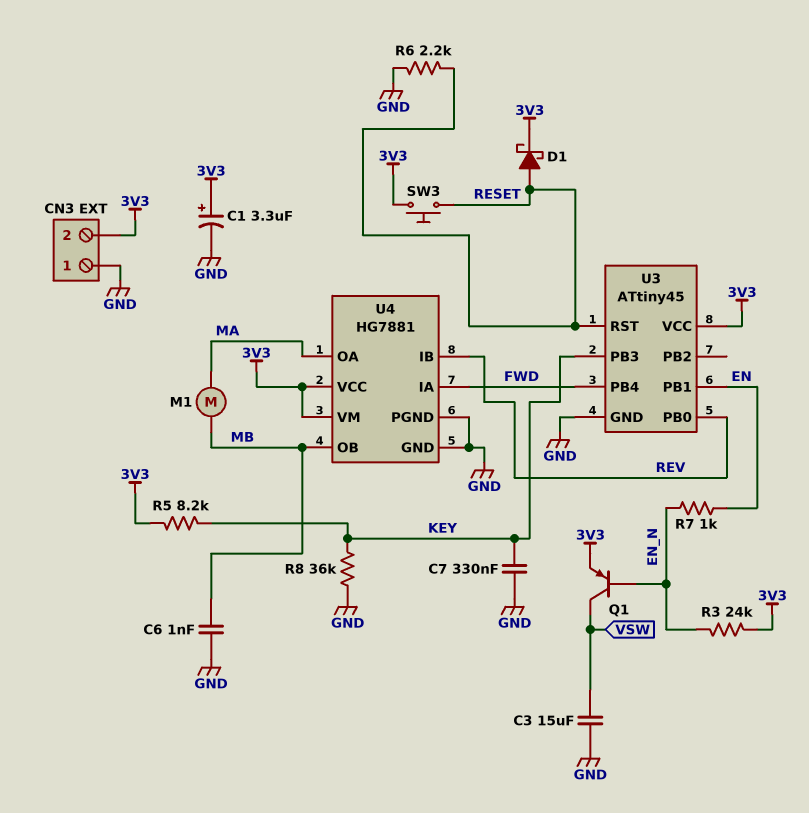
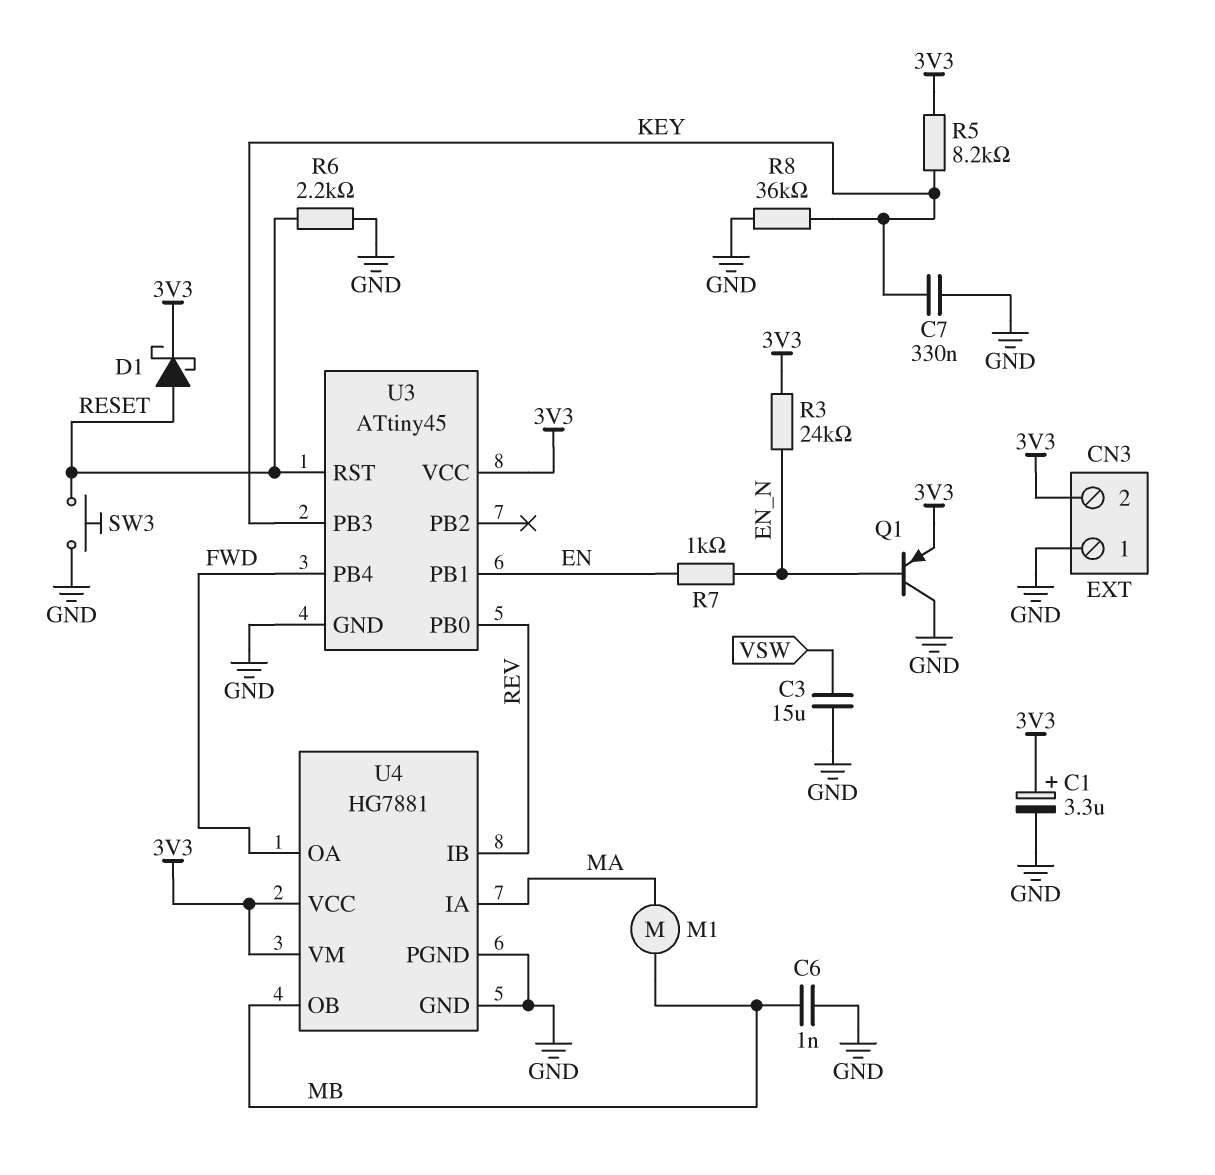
Q1: PNP (B EN_N, C VSW, E 3V3) -> PNP (B EN_N, C GND, E 3V3)
SW3: button (3V3, RESET) -> button (GND, RESET)
U4 pin IA: FWD -> MA
U4 pin OA: MA -> FWD

